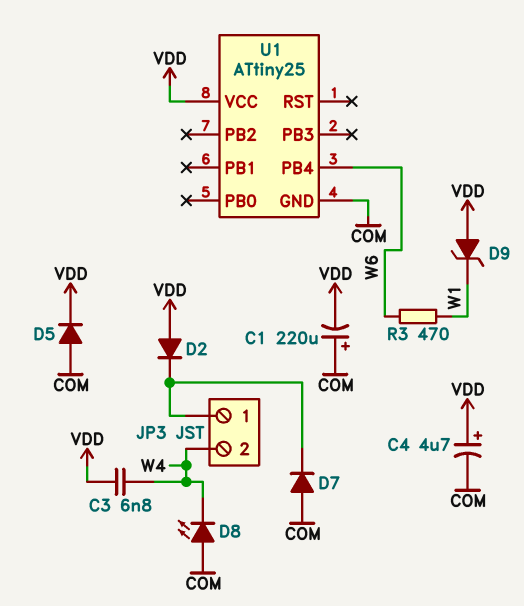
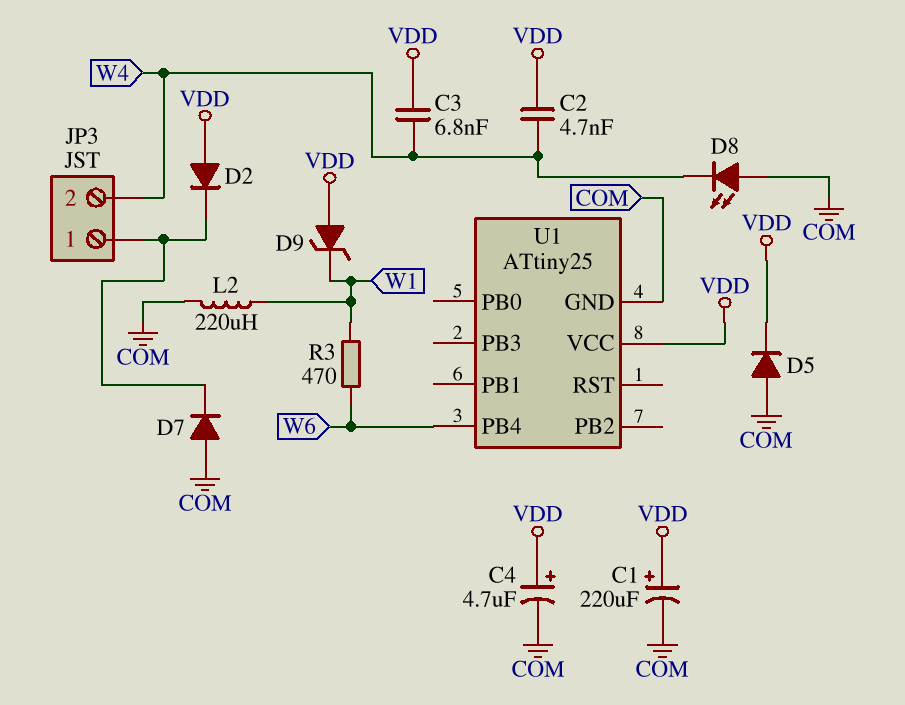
C1: 220uF (plus COM, minus VDD) -> 220uF (plus VDD, minus COM)
C2: none -> 4.7nF (VDD, W4)
L2: none -> 220uH (COM, W1)

